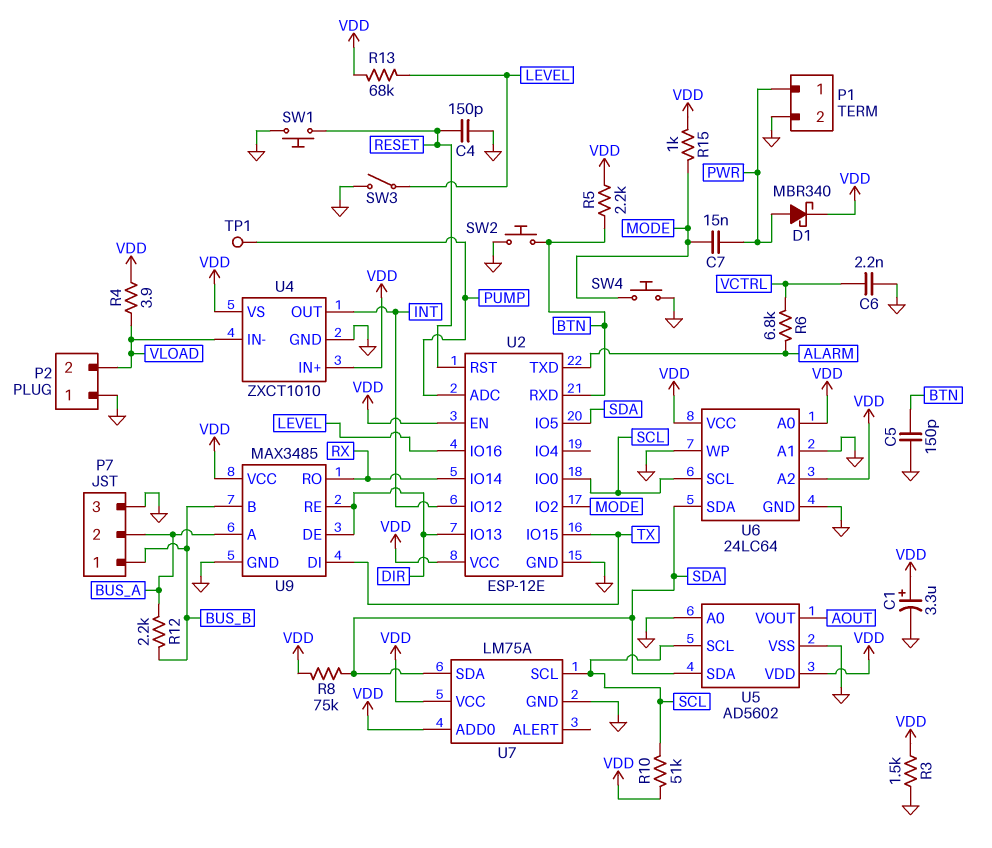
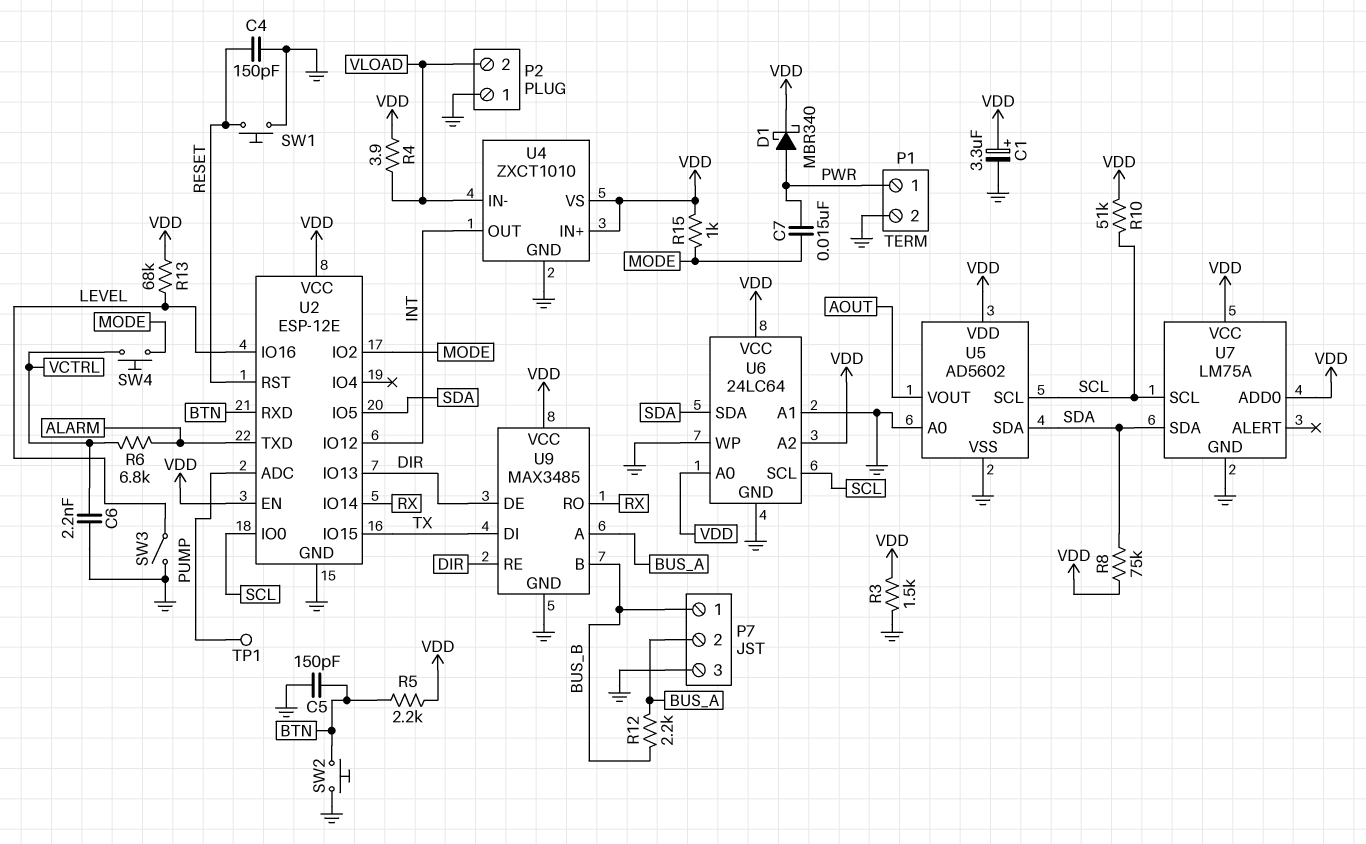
SW4: button (GND, MODE) -> button (MODE, VCTRL)

